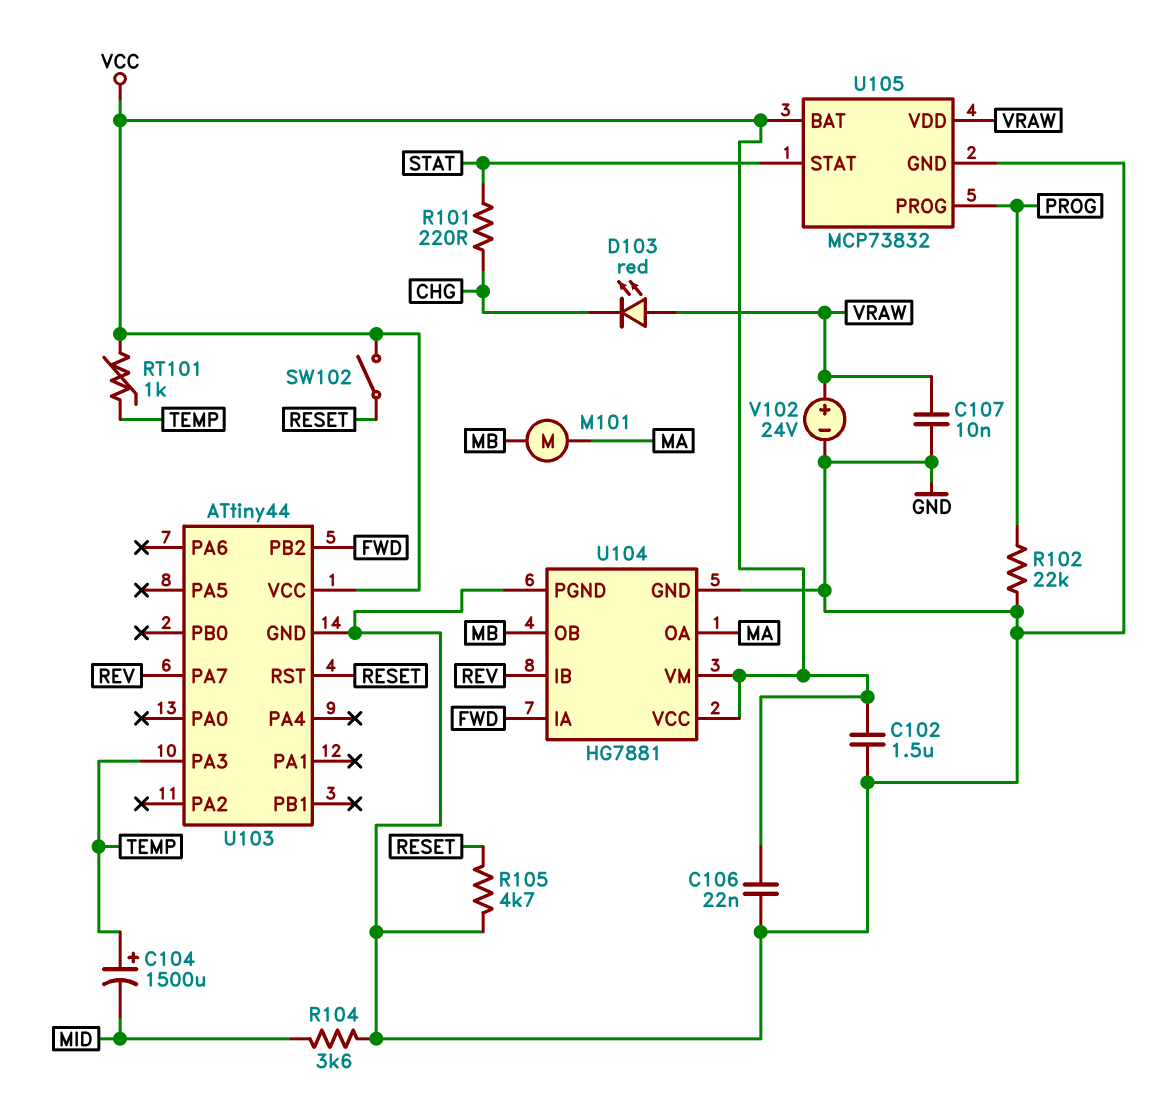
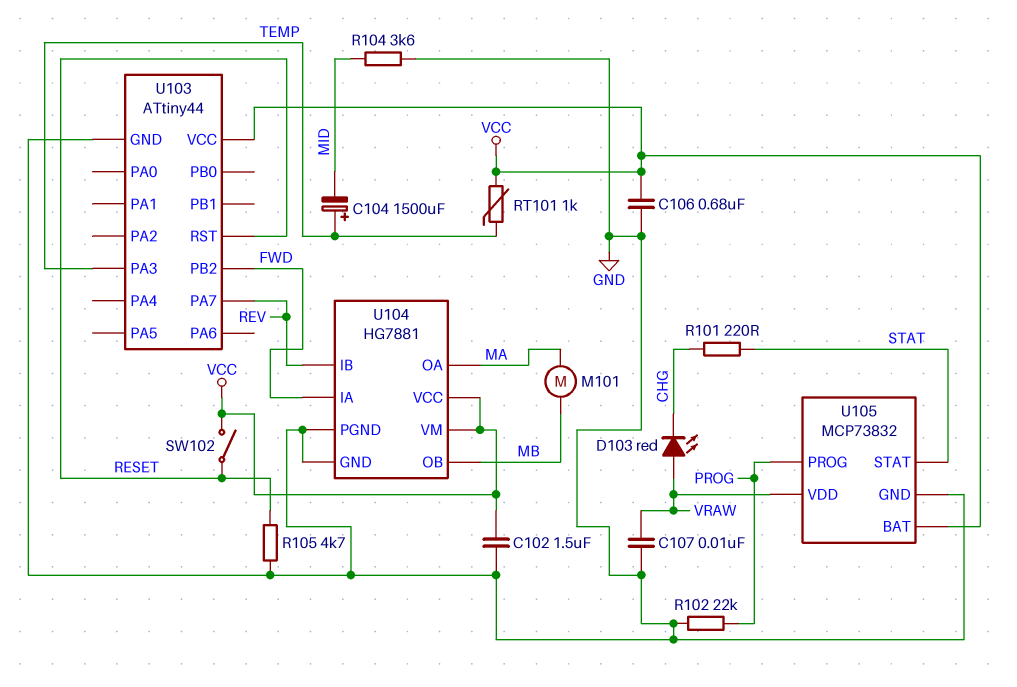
C106: 22nF (GND, VCC) -> 680nF (GND, VCC)
V102: 24V (plus VRAW, minus GND) -> none

